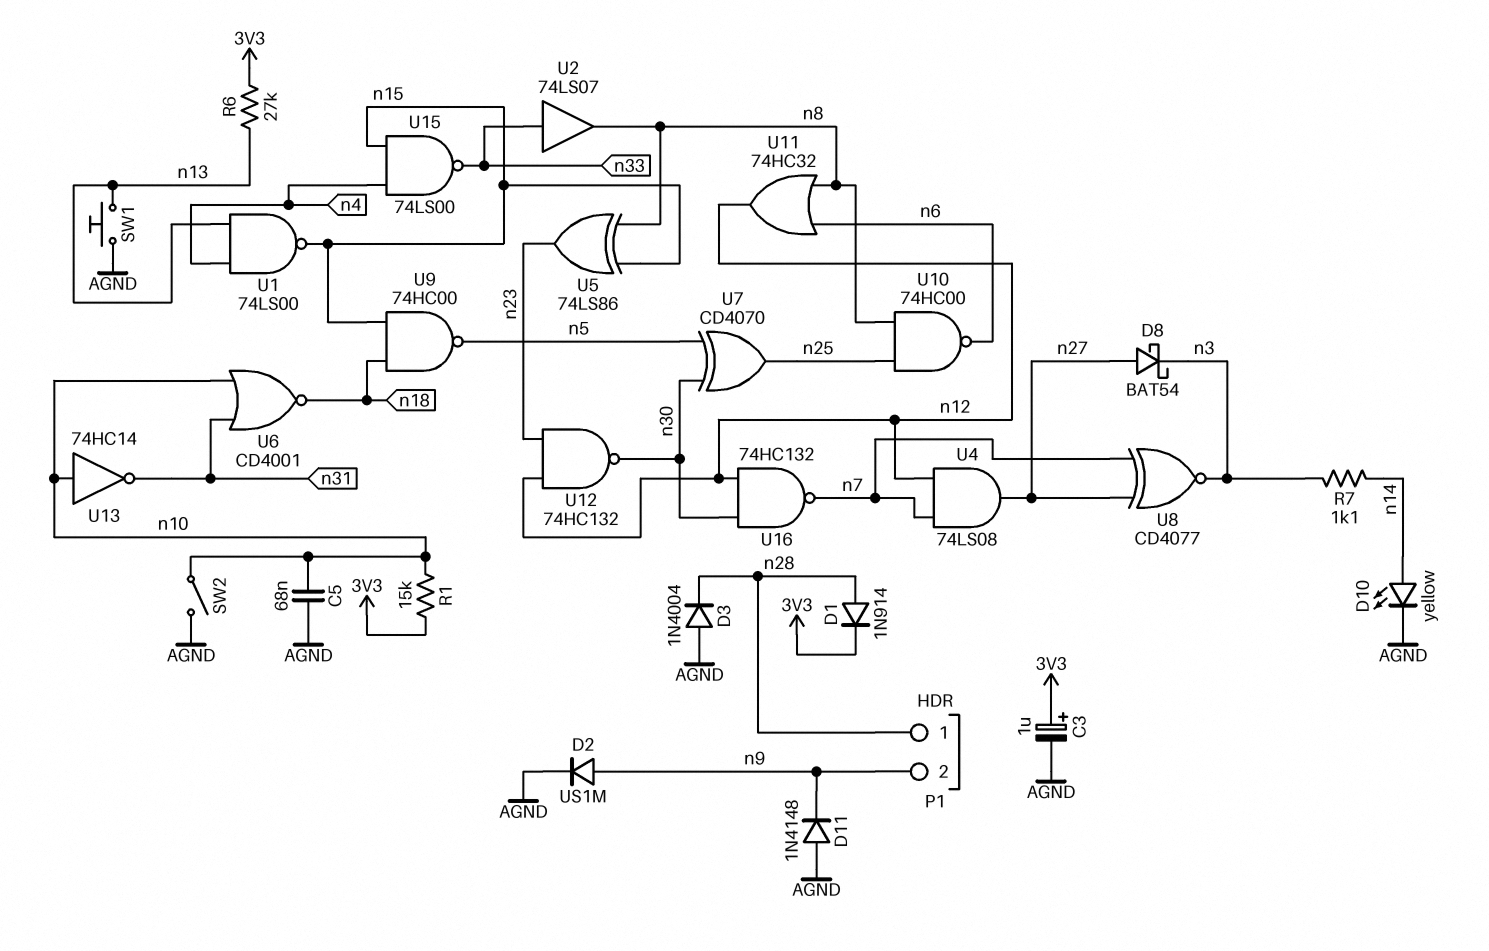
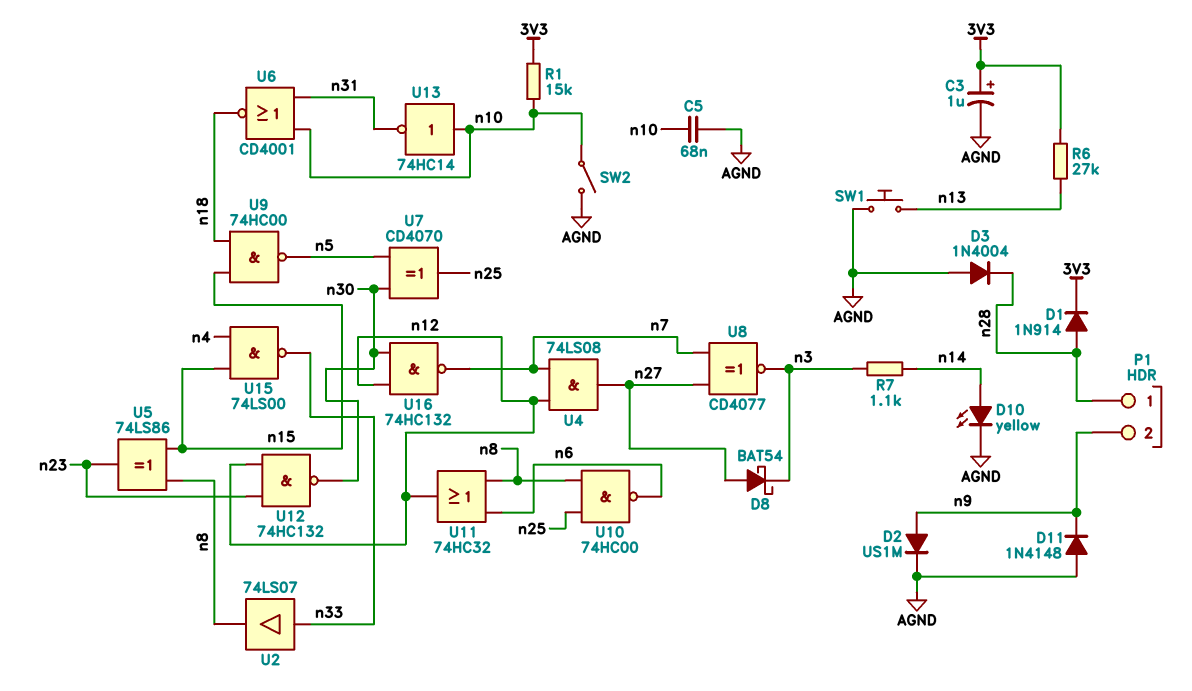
U1: NAND 74LS00 (in n4, in n13, out n15) -> none

